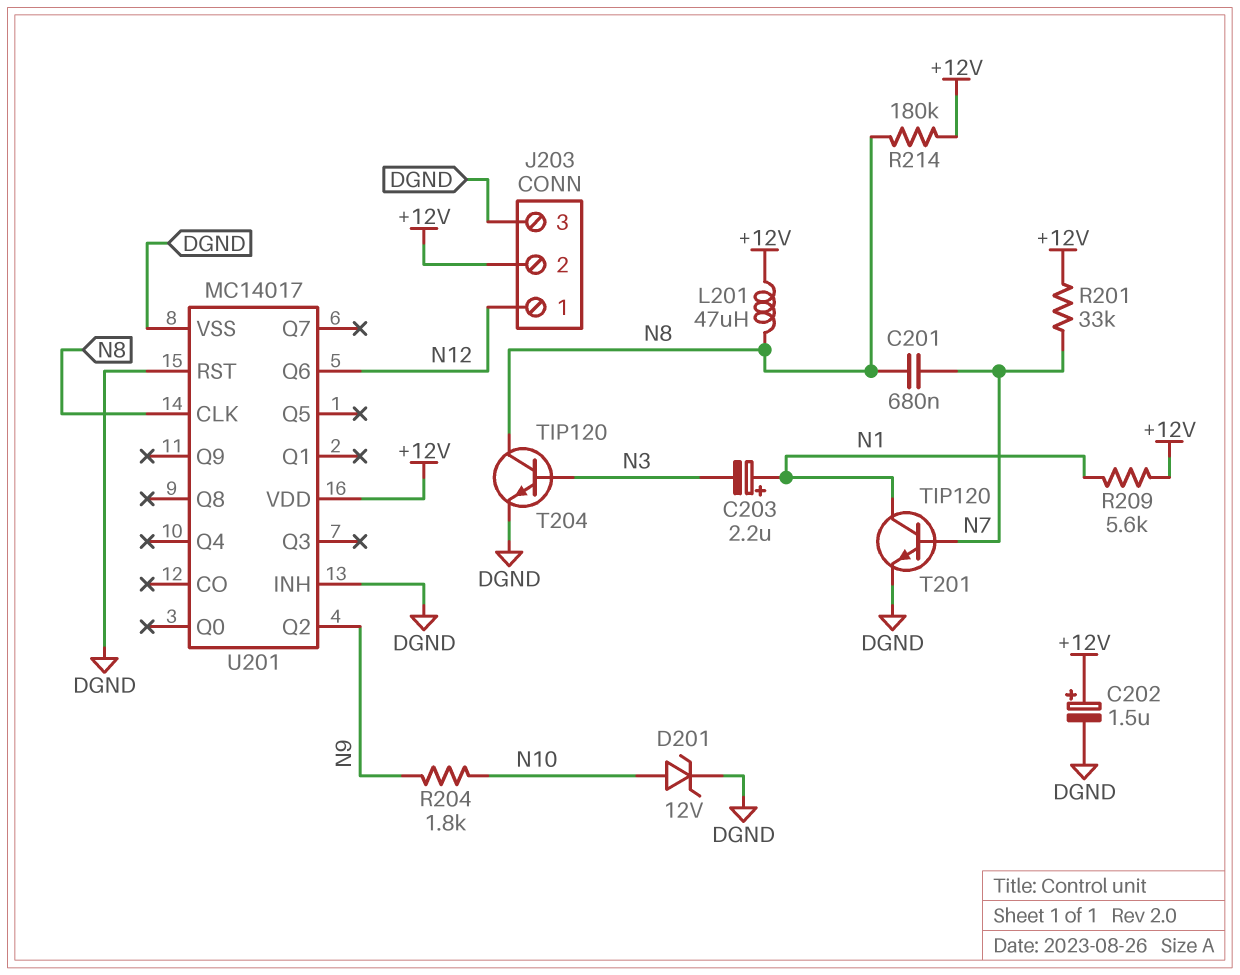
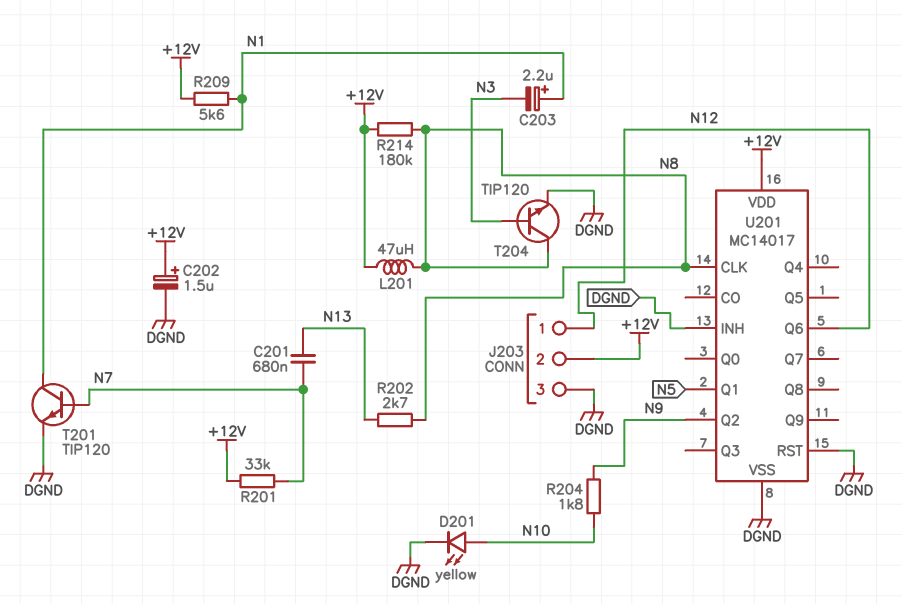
C201: 680nF (N7, N8) -> 680nF (N7, N13)
D201: zener 12V (A N10, K DGND) -> LED yellow (A N10, K DGND)
R202: none -> 2.7k (N8, N13)
U201 pin Q1: none -> N5

